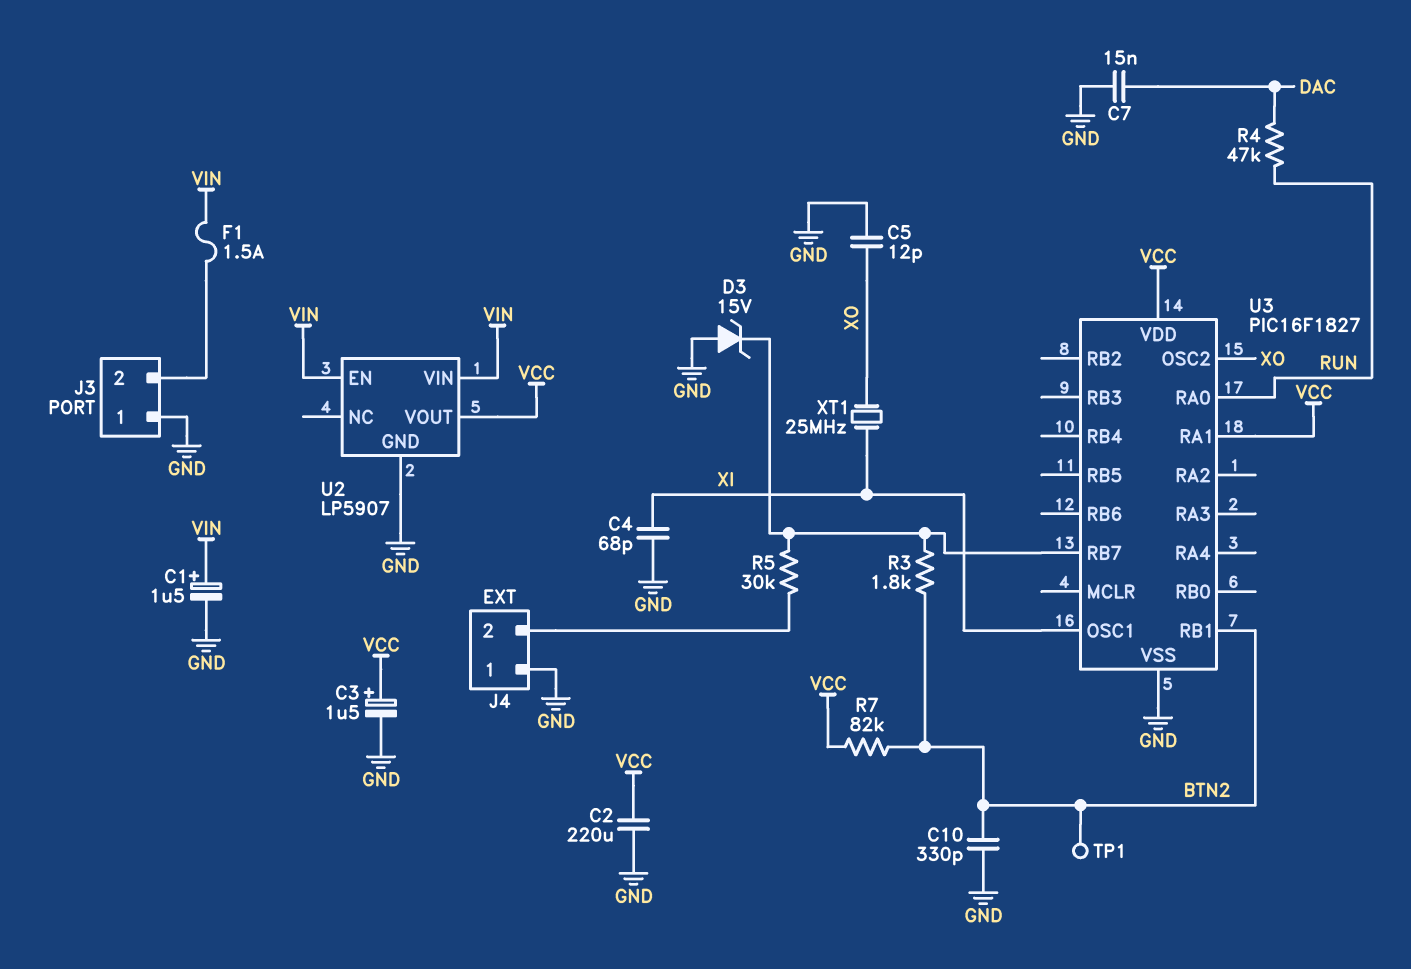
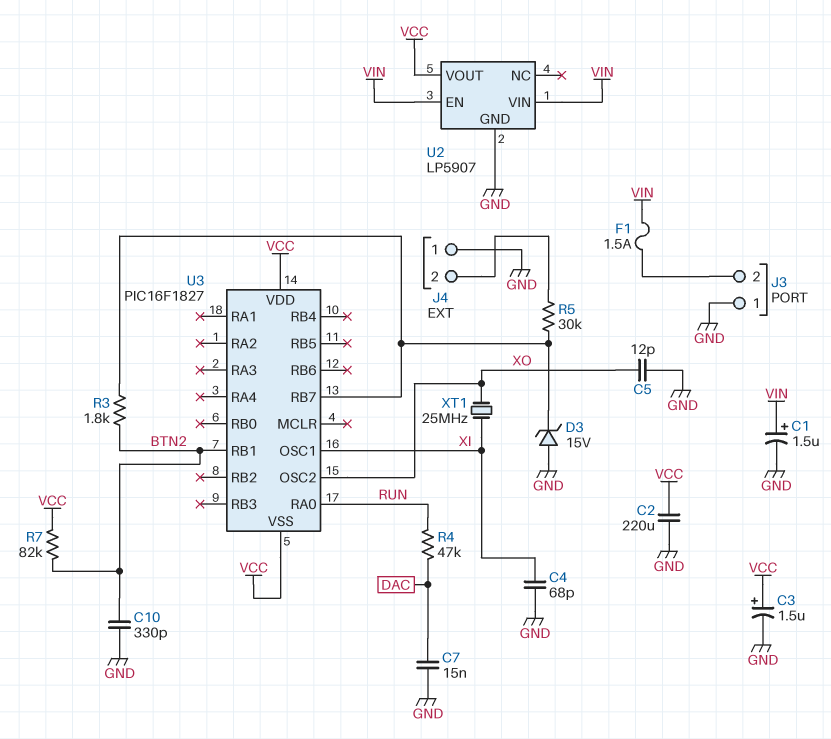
TP1: test point (BTN2) -> none
U3 pin RA1: VCC -> none
U3 pin VSS: GND -> VCC

